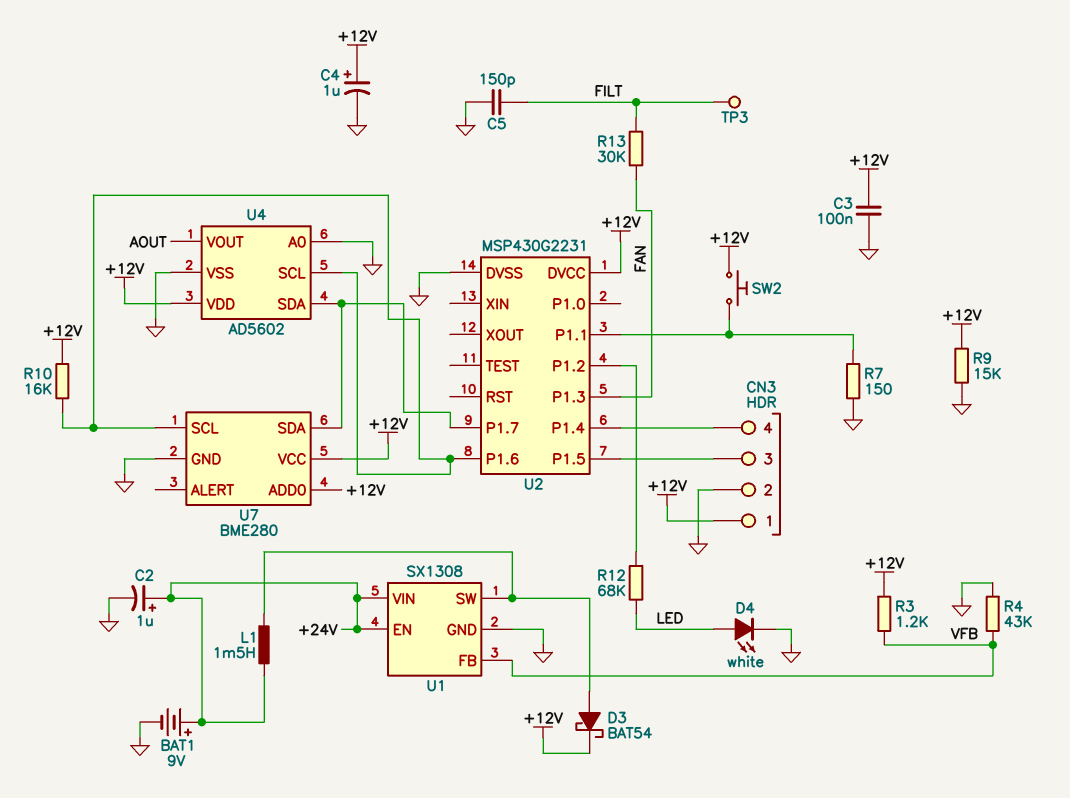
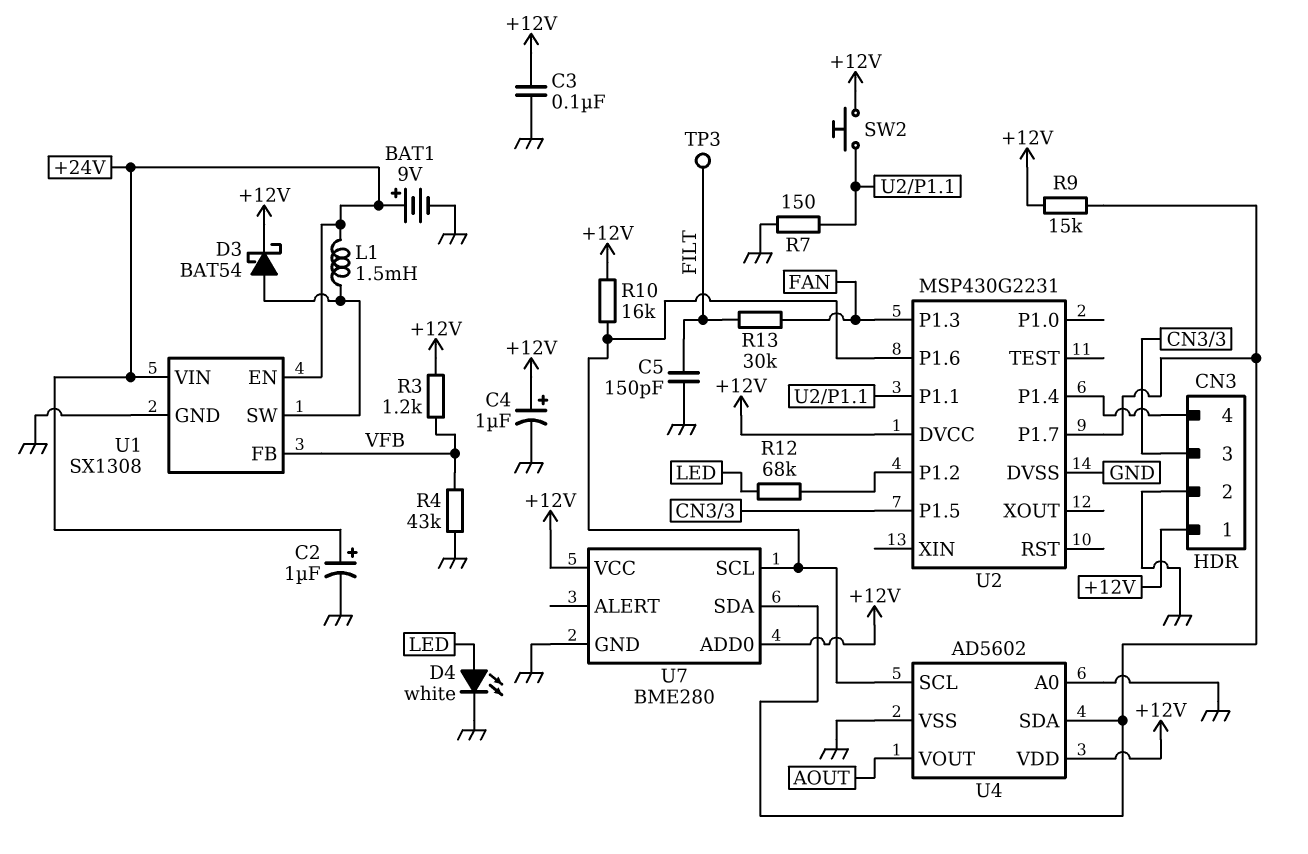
R9: 15k (+12V, GND) -> 15k (+12V, U2/P1.7)

